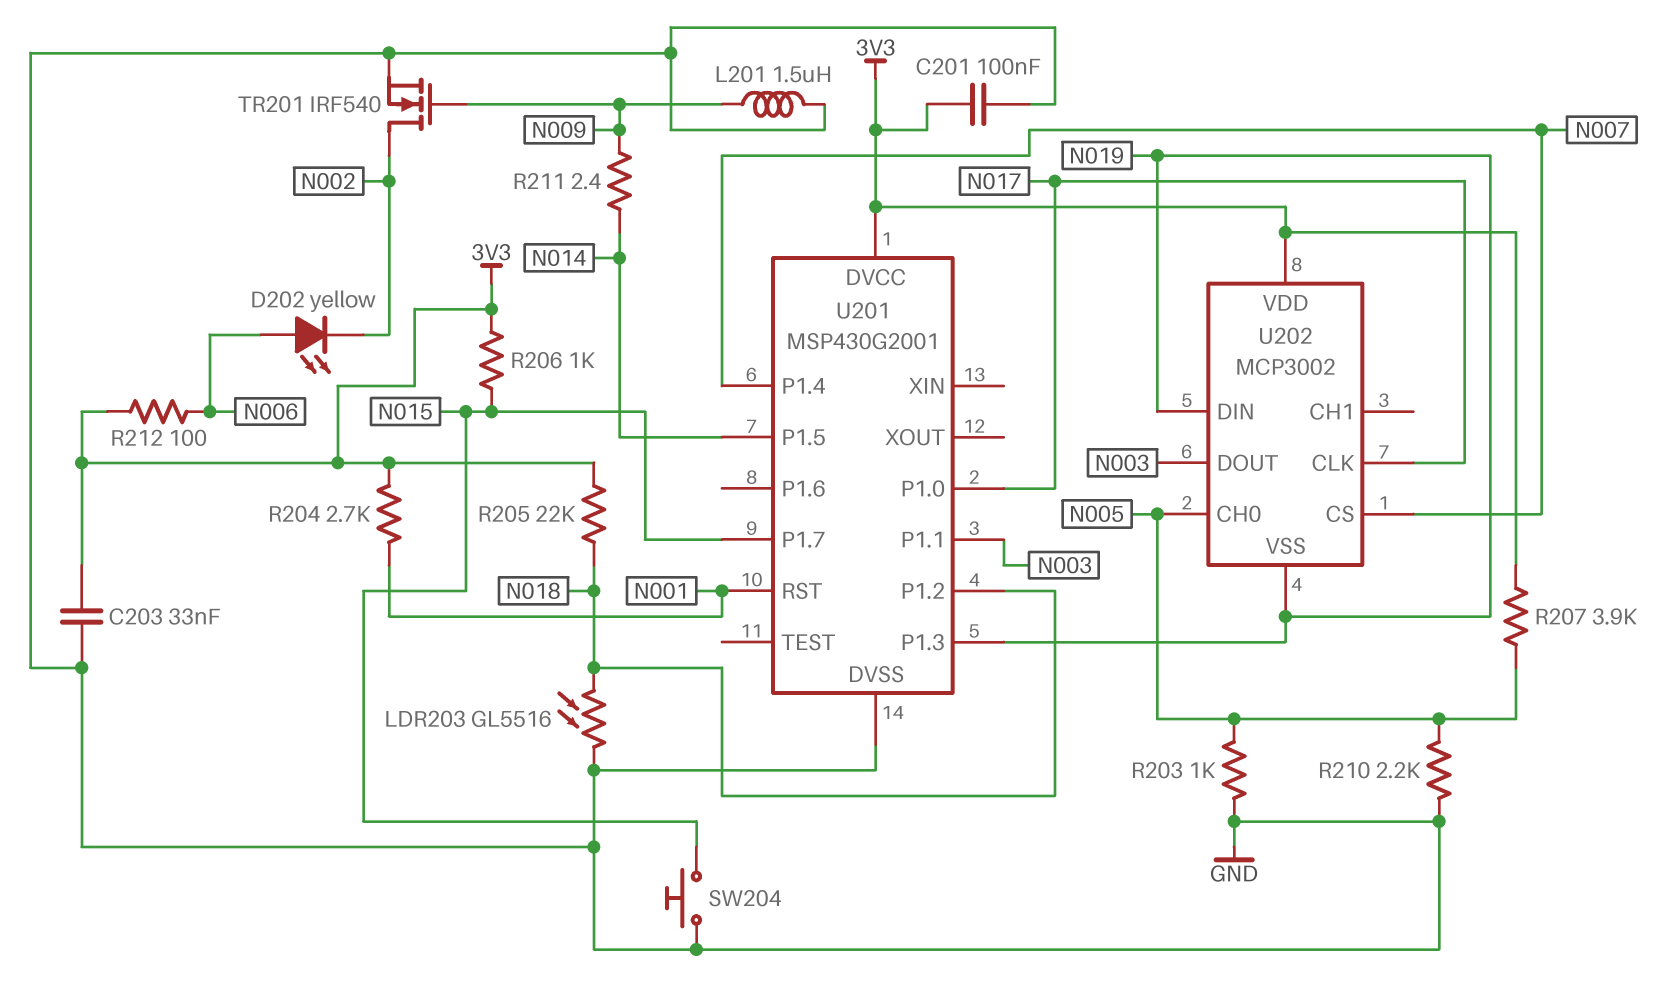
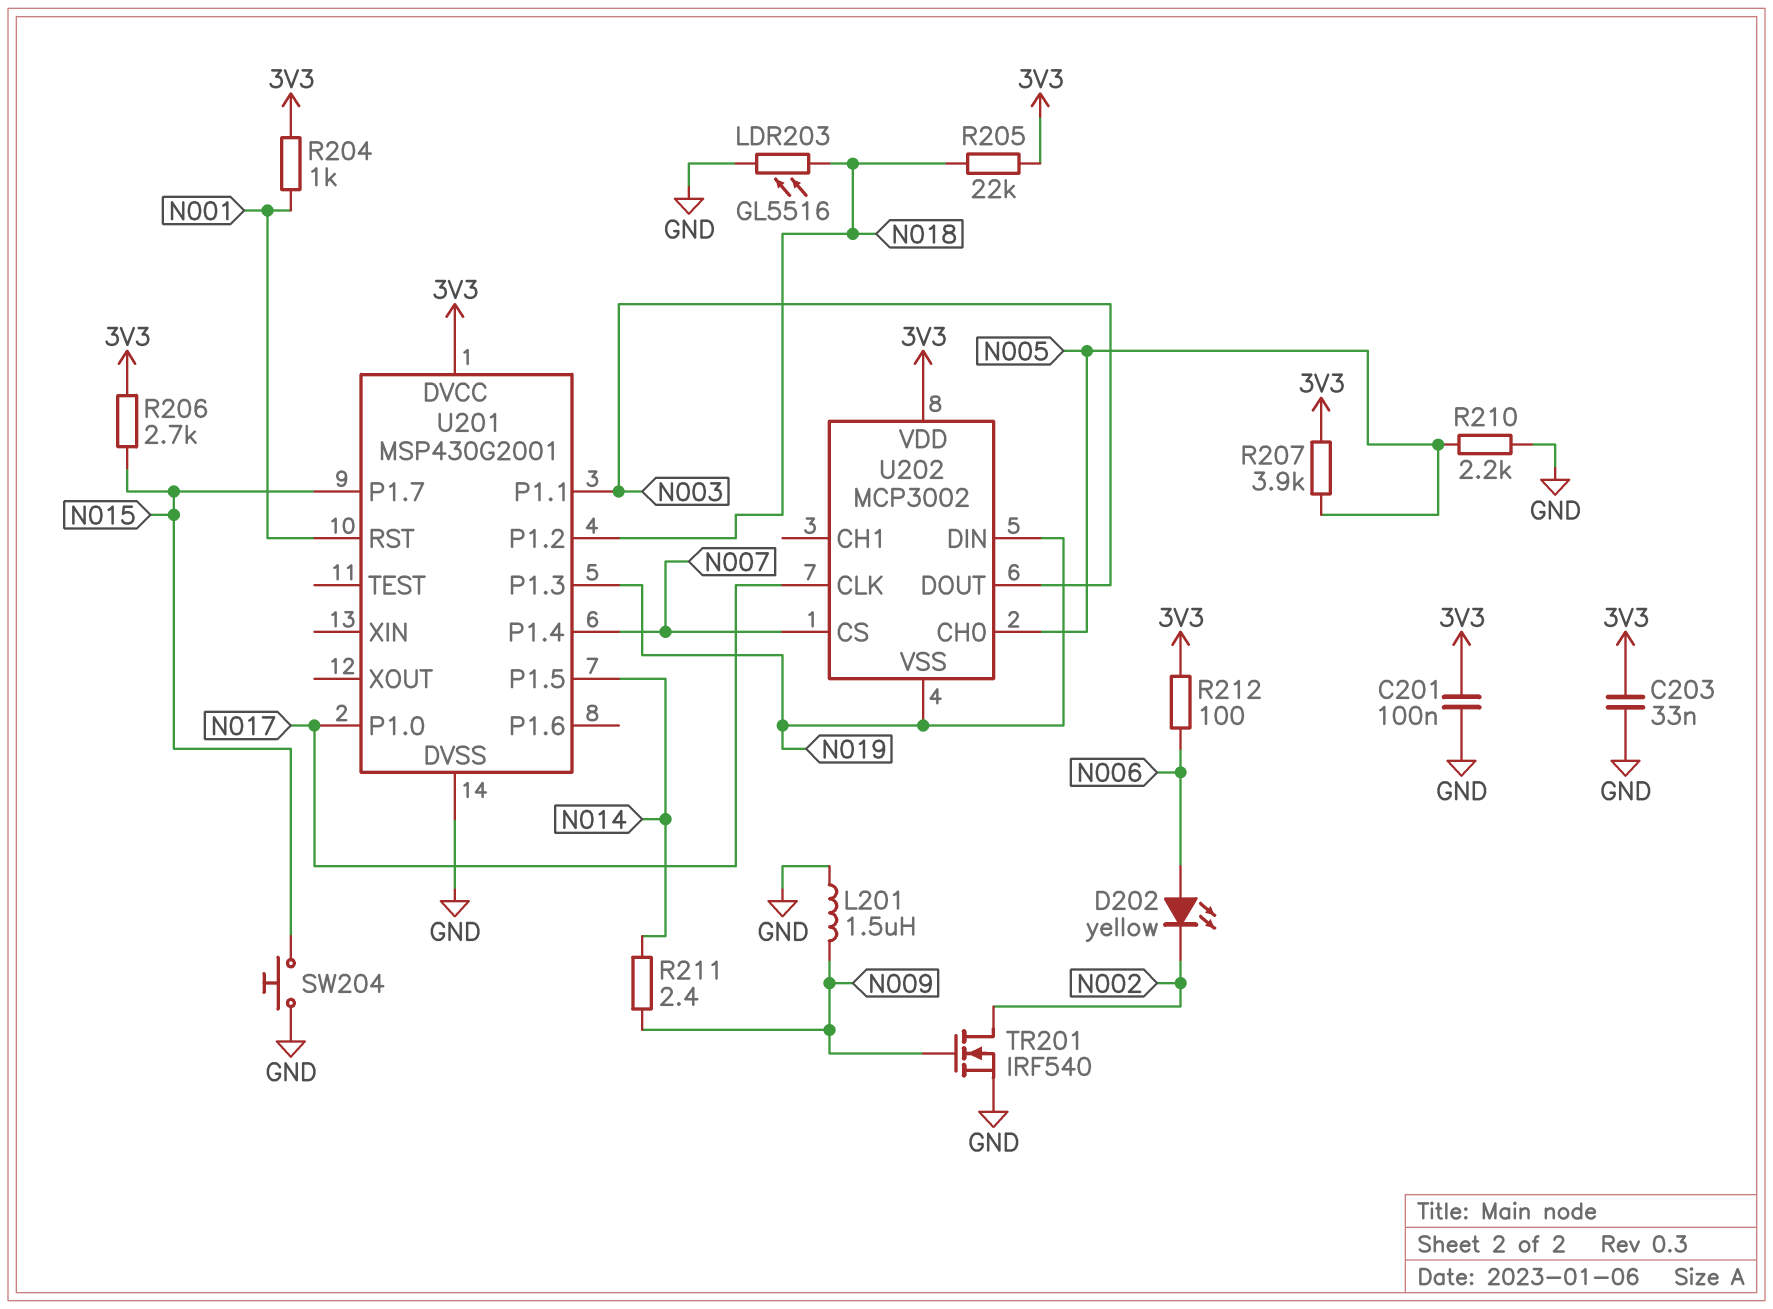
R203: 1k (GND, N005) -> none
R204: 2.7k (3V3, N001) -> 1k (3V3, N001)
R206: 1k (3V3, N015) -> 2.7k (3V3, N015)

